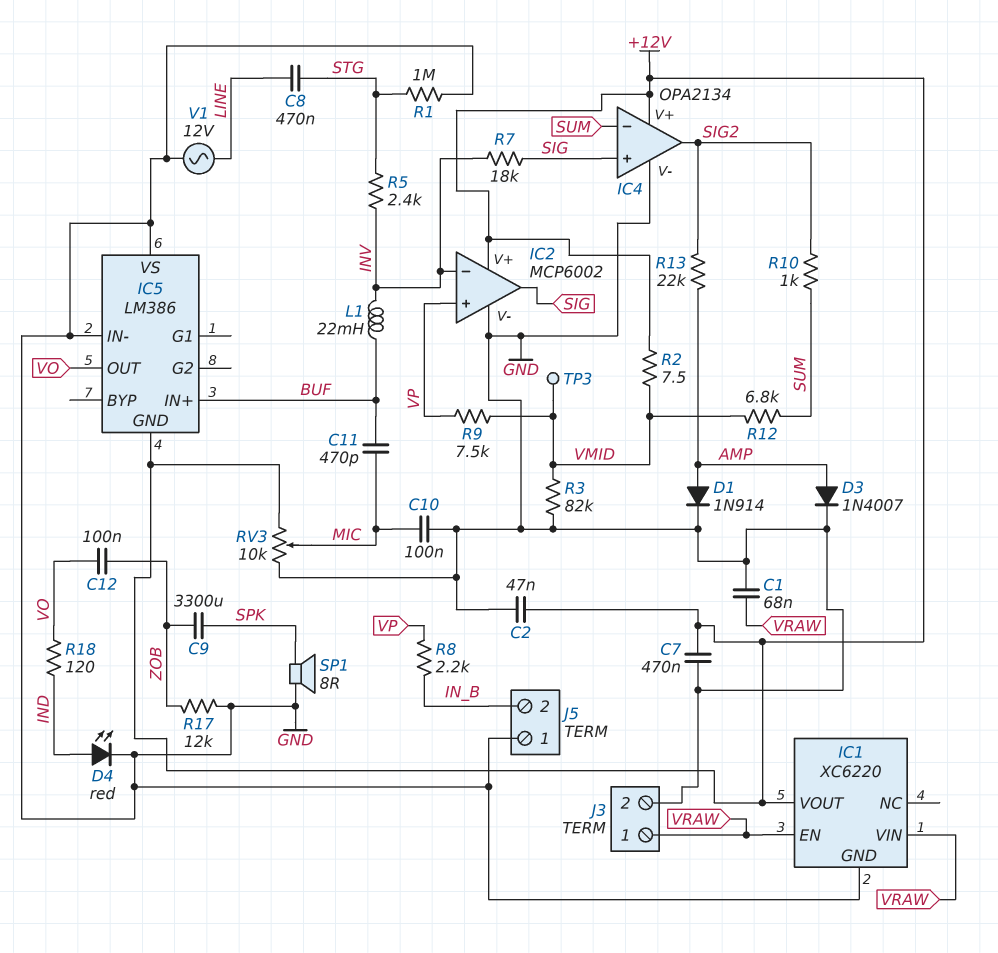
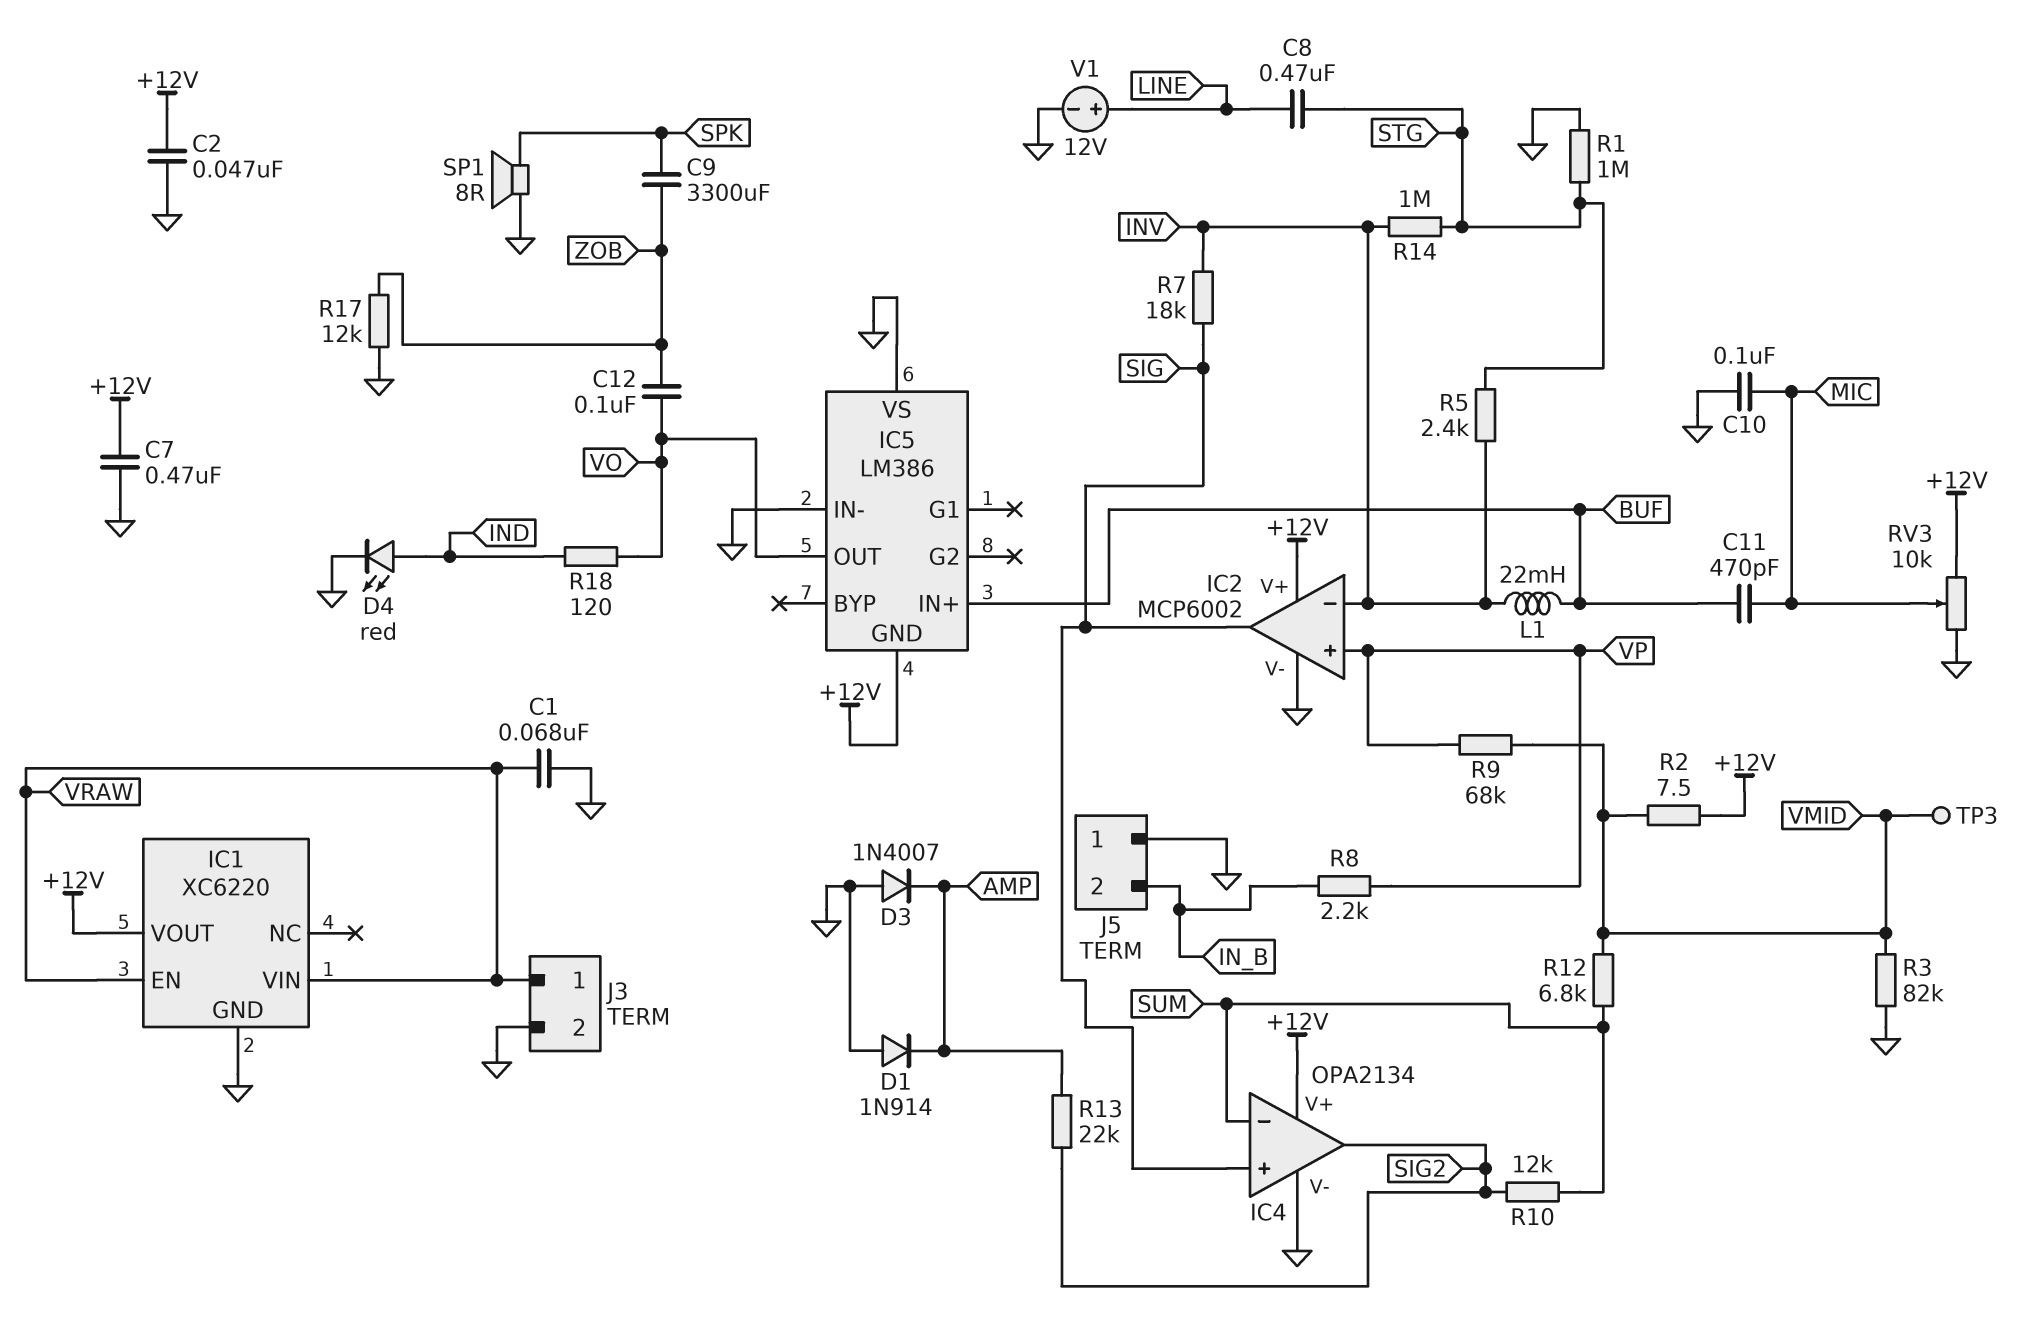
D1: diode 1N914 (A AMP, K GND) -> diode 1N914 (A GND, K AMP)
D3: diode 1N4007 (A AMP, K GND) -> diode 1N4007 (A GND, K AMP)
R9: 7.5k (VMID, VP) -> 68k (VMID, VP)
R10: 1k (SIG2, SUM) -> 12k (SIG2, SUM)
R14: none -> 1M (INV, STG)
V1: AC 12V (GND, LINE) -> 12V (plus LINE, minus GND)

